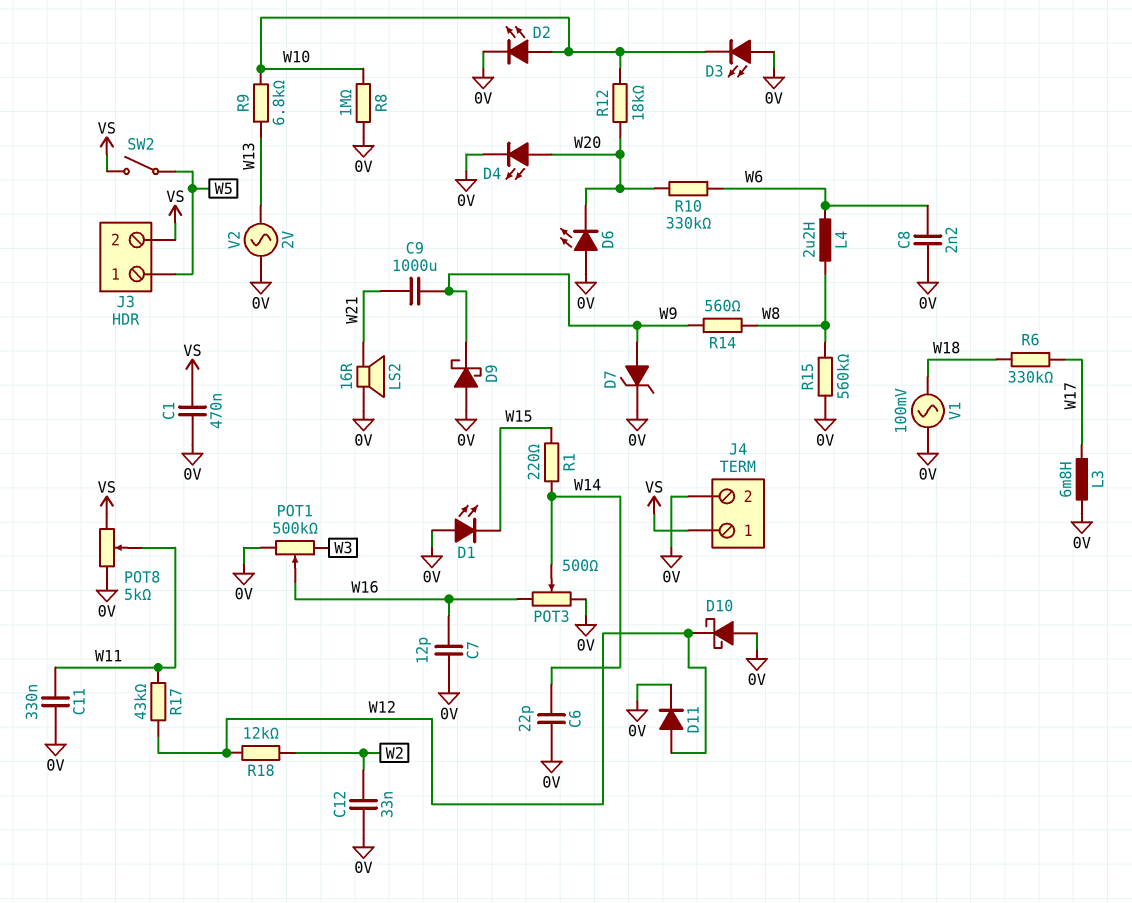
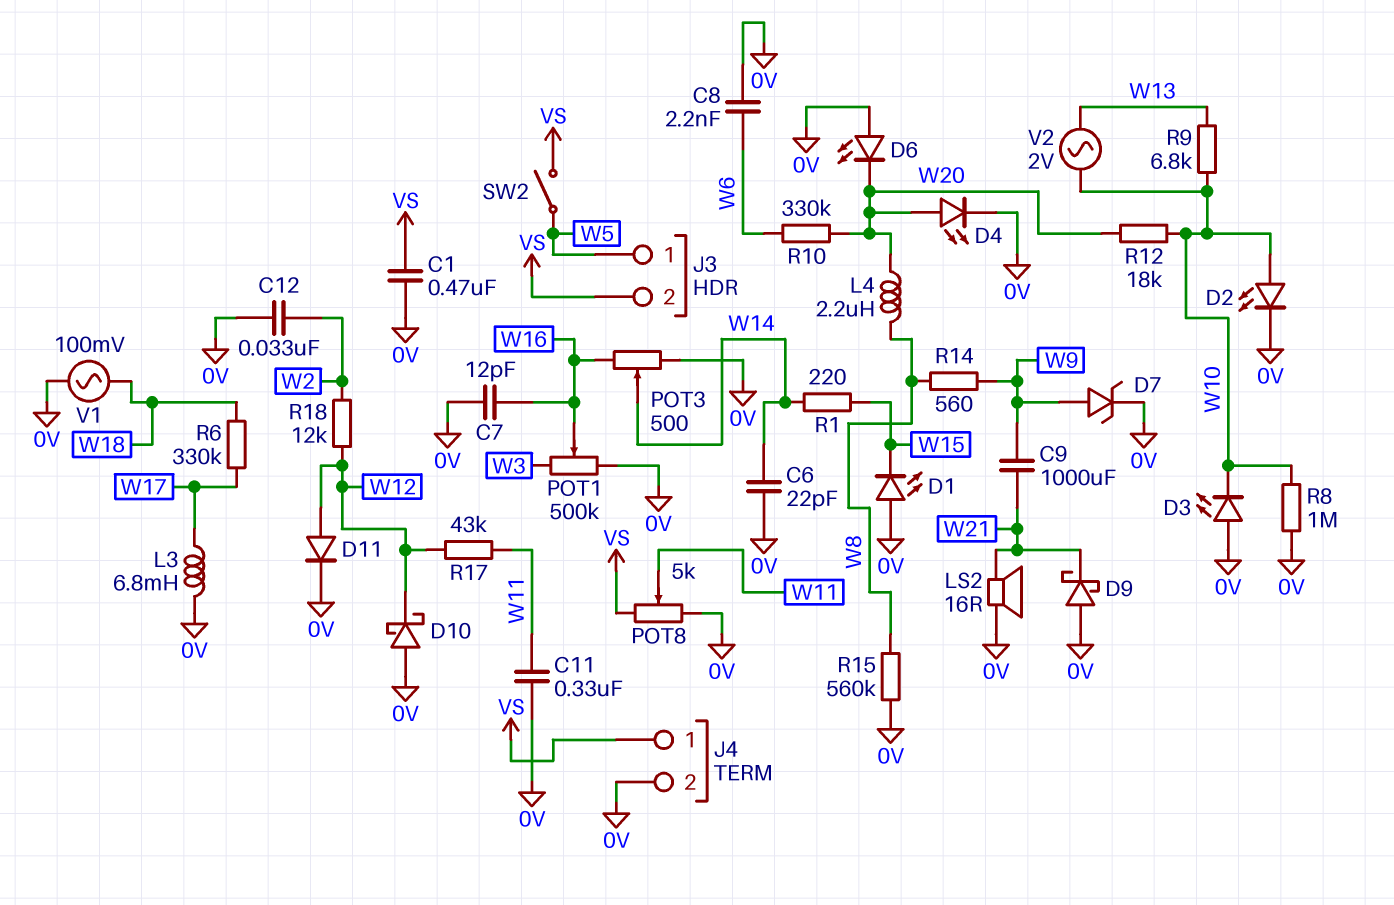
D9: schottky (A 0V, K W9) -> schottky (A 0V, K W21)
L4: 2.2uH (W6, W8) -> 2.2uH (W8, W20)
V2: AC 2V (0V, W13) -> AC 2V (W10, W13)

